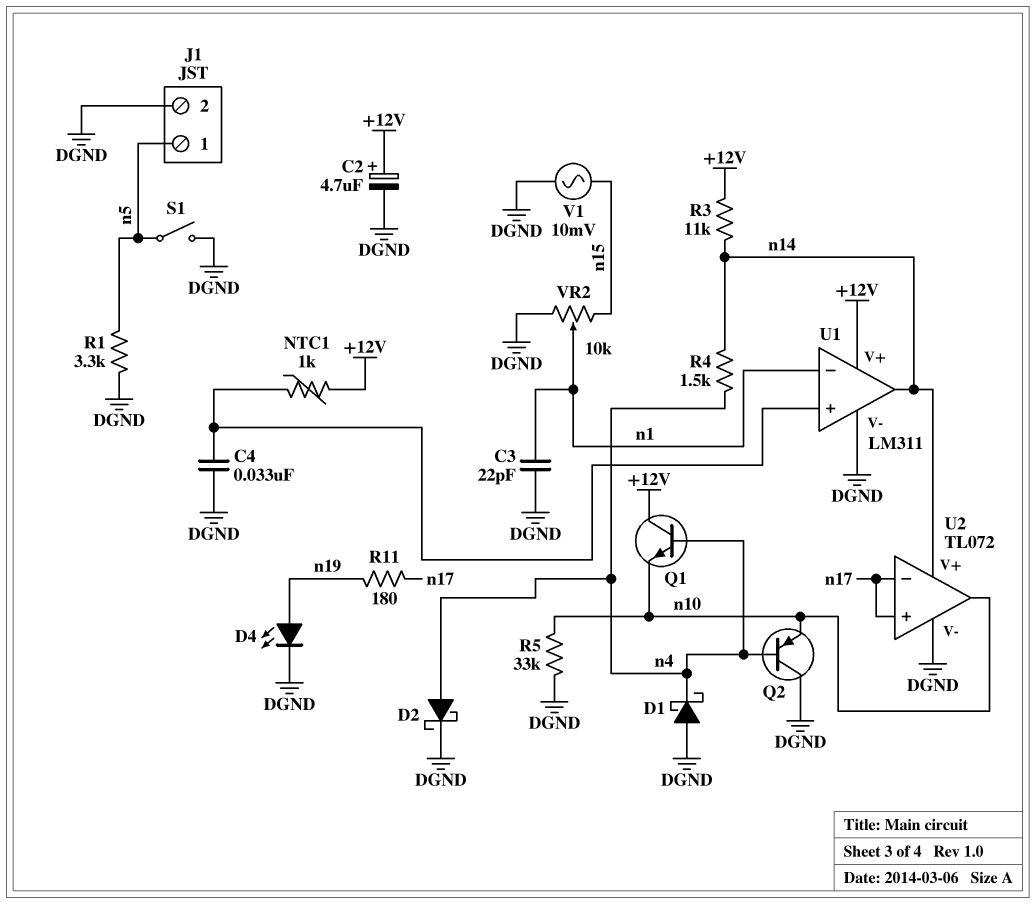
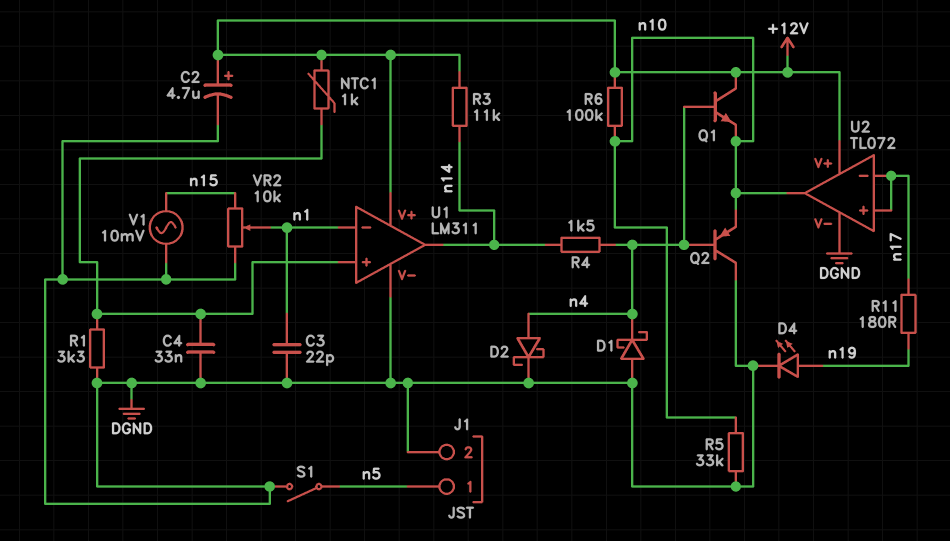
R1: 3.3k (DGND, n5) -> 3.3k (DGND, U1/in+)
R6: none -> 100k (+12V, n10)
U2 pin V+: n14 -> +12V

